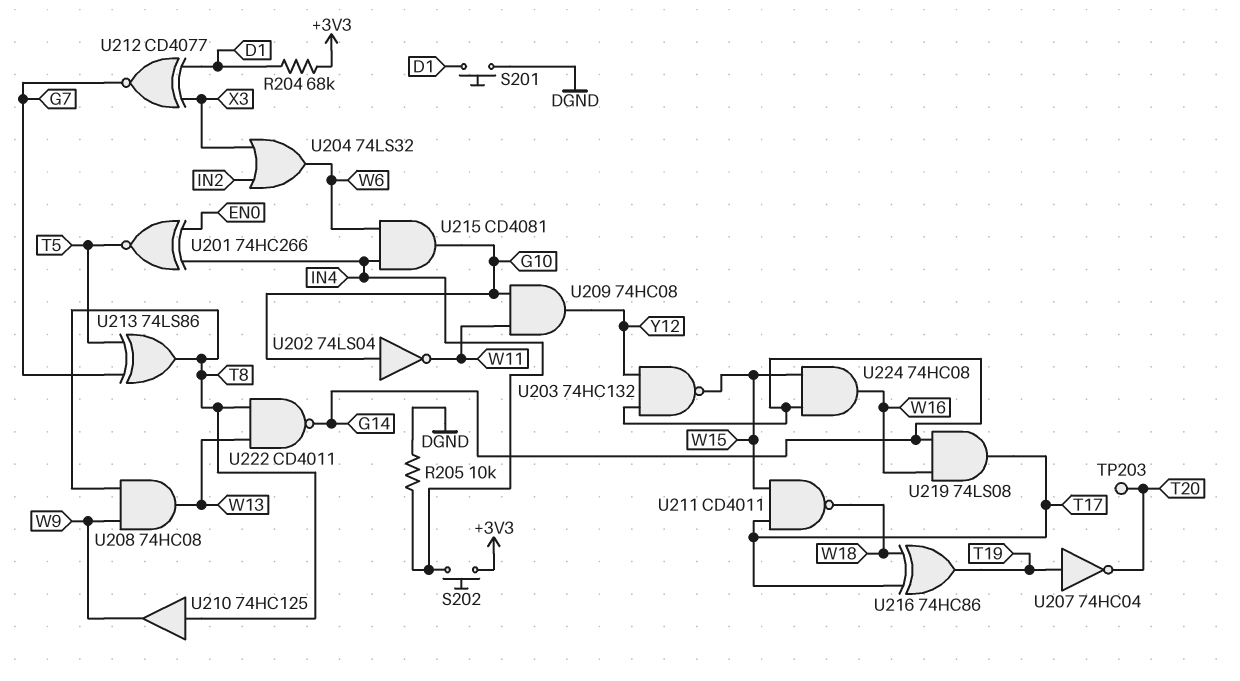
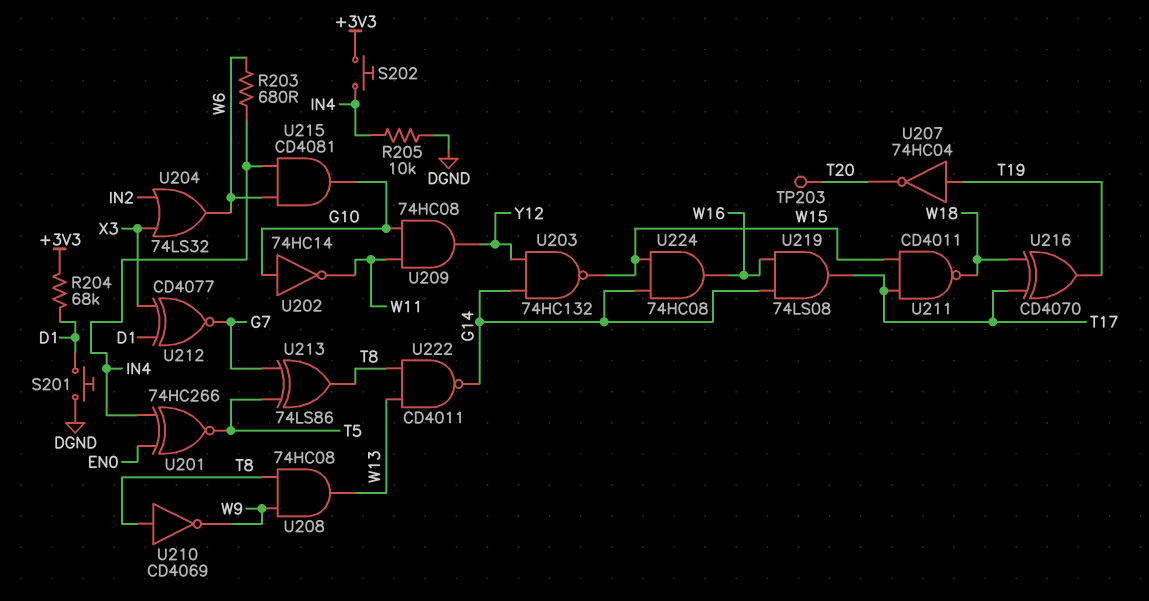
R203: none -> 680 (IN4, W6)
U202: NOT 74LS04 (in G10, out W11) -> NOT 74HC14 (in G10, out W11)
U210: buffer 74HC125 (in T8, out W9) -> NOT CD4069 (in T8, out W9)
U216: XOR 74HC86 (in T17, in W18, out T19) -> XOR CD4070 (in T17, in W18, out T19)

